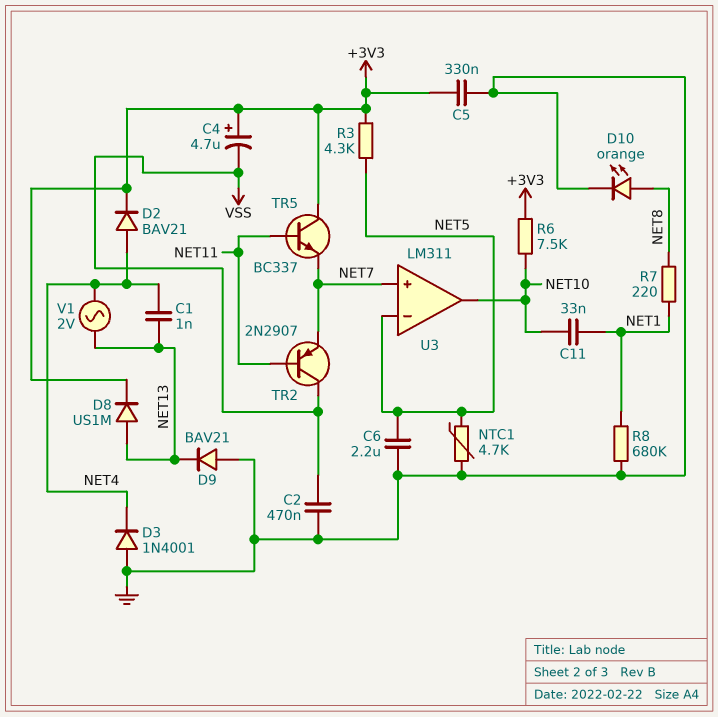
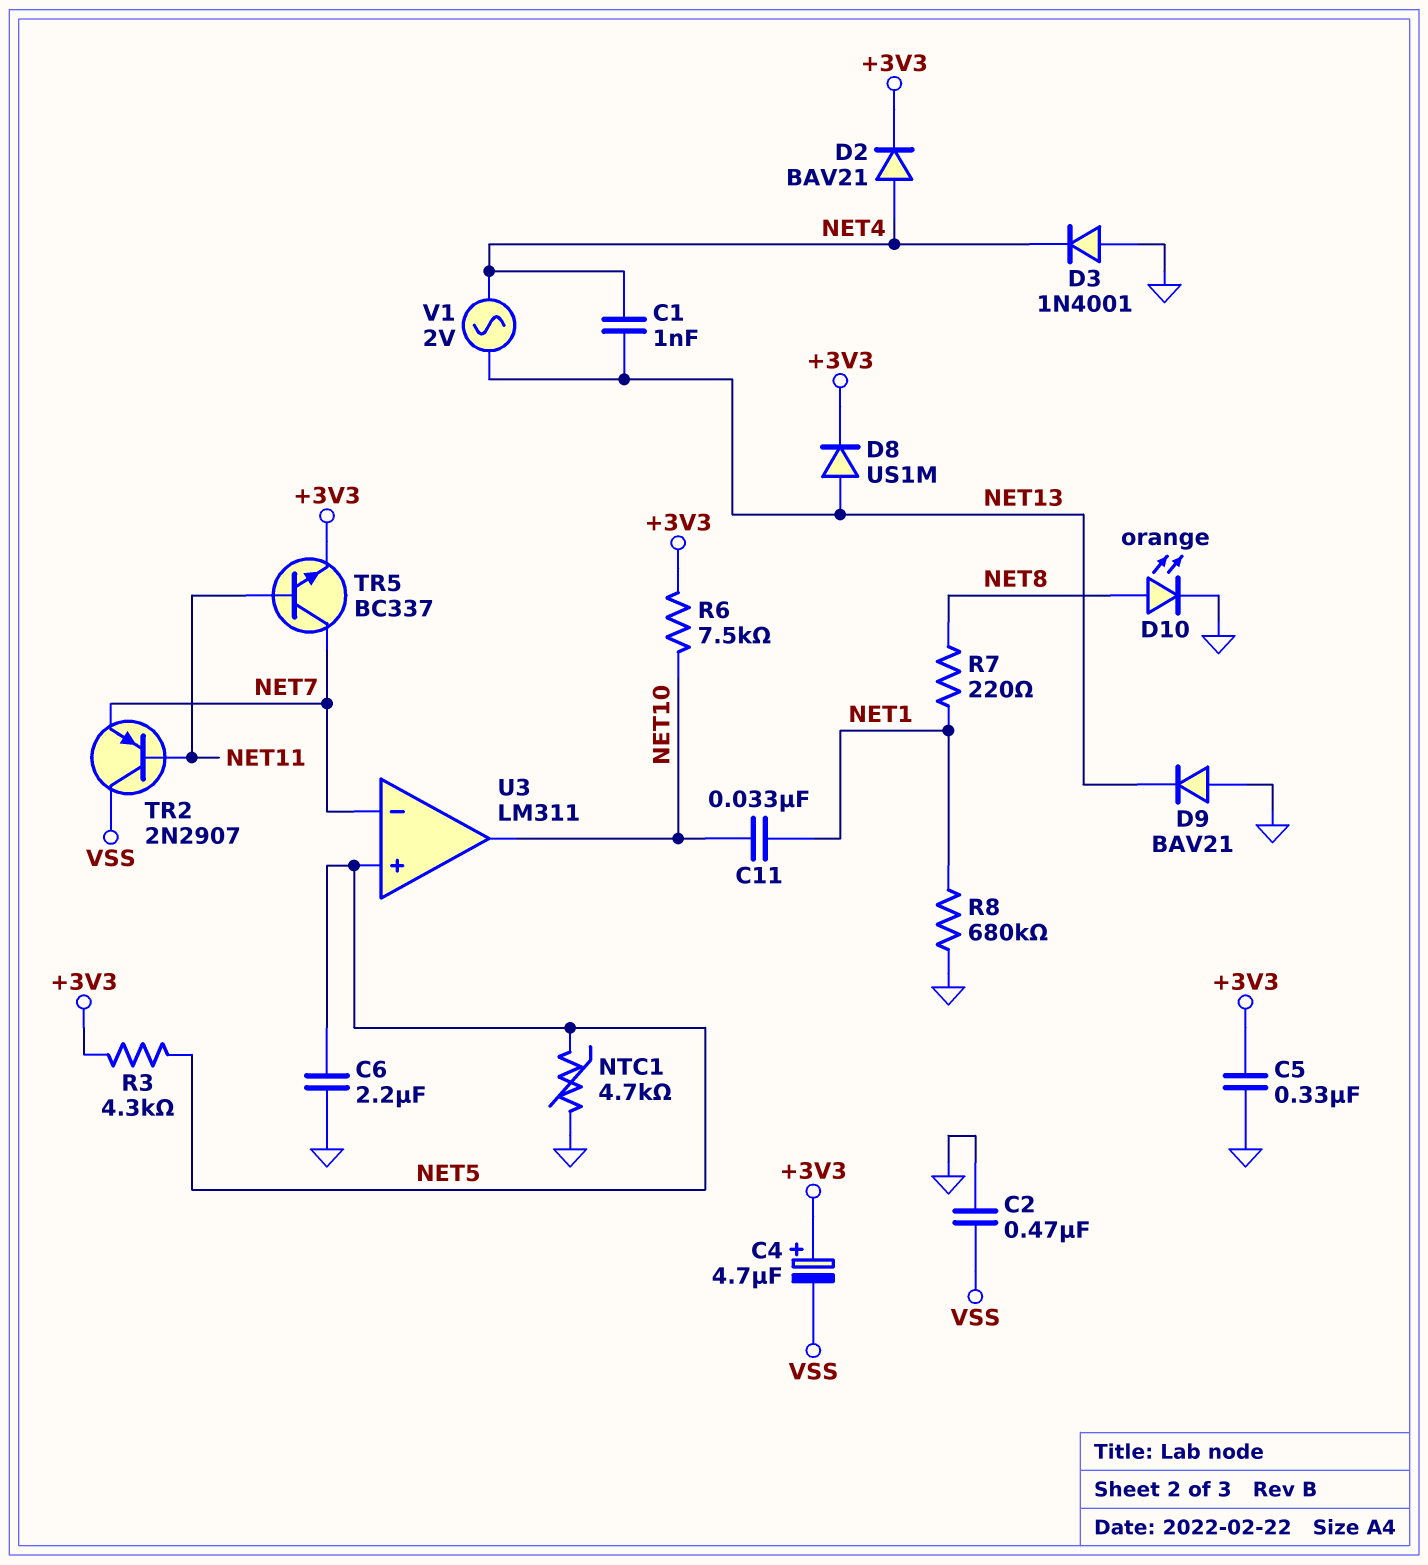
TR5: NPN BC337 (B NET11, C +3V3, E NET7) -> NPN BC337 (B NET11, C NET7, E +3V3)
U3 pin in+: NET7 -> NET5
U3 pin in-: NET5 -> NET7

